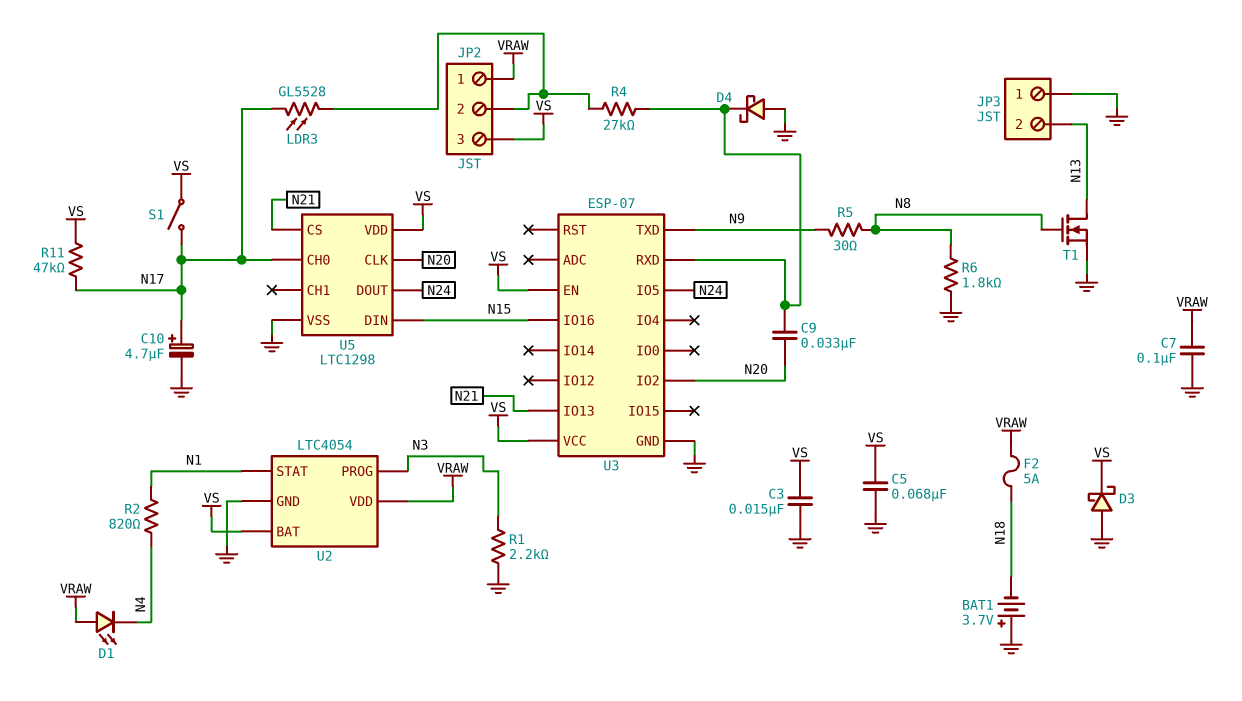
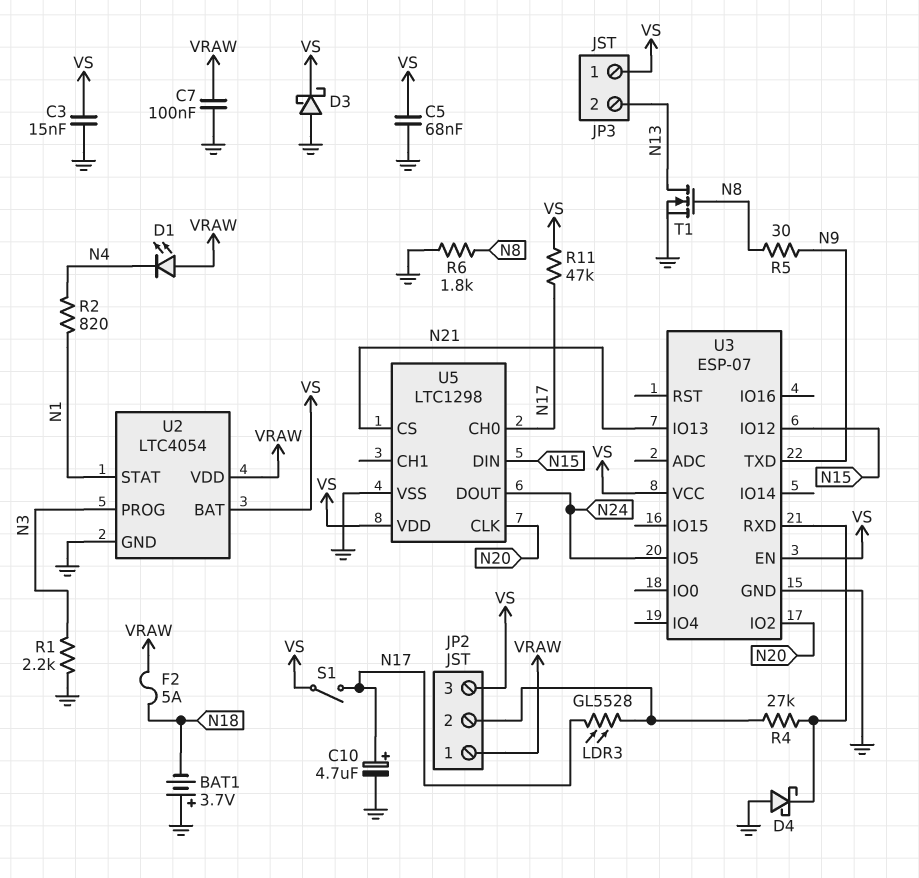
C9: 33nF (N20, U3/RXD) -> none
JP3 pin 1: GND -> VS
U3 pin IO12: none -> N15
U3 pin IO16: N15 -> none

